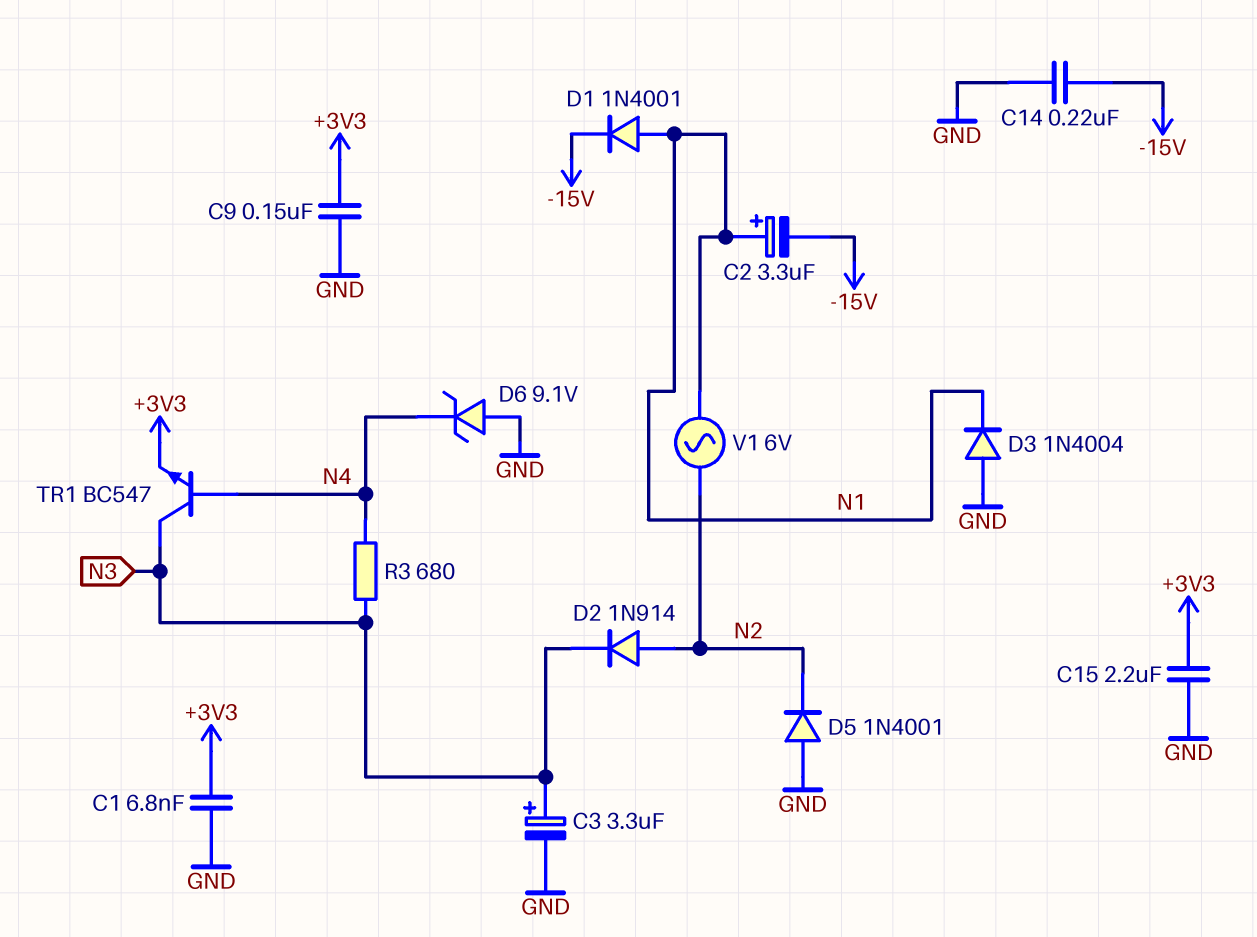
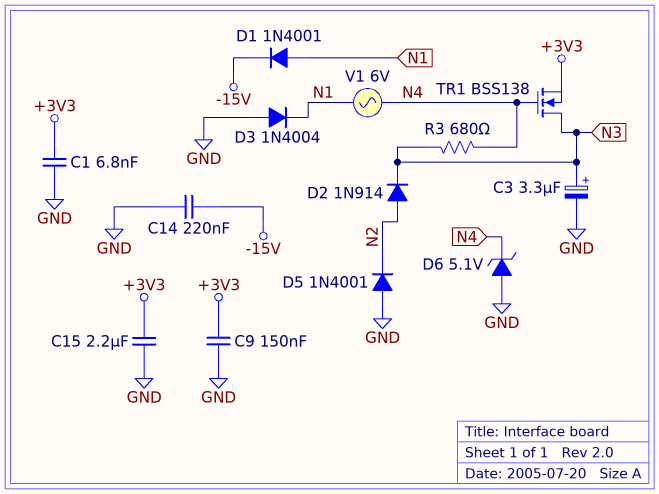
C2: 3.3uF (plus N1, minus -15V) -> none
D6: zener 9.1V (A GND, K N4) -> zener 5.1V (A GND, K N4)
TR1: NPN BC547 (B N4, C N3, E +3V3) -> NMOS BSS138 (G N4, D N3, S +3V3)
V1: AC 6V (N1, N2) -> AC 6V (N1, N4)

